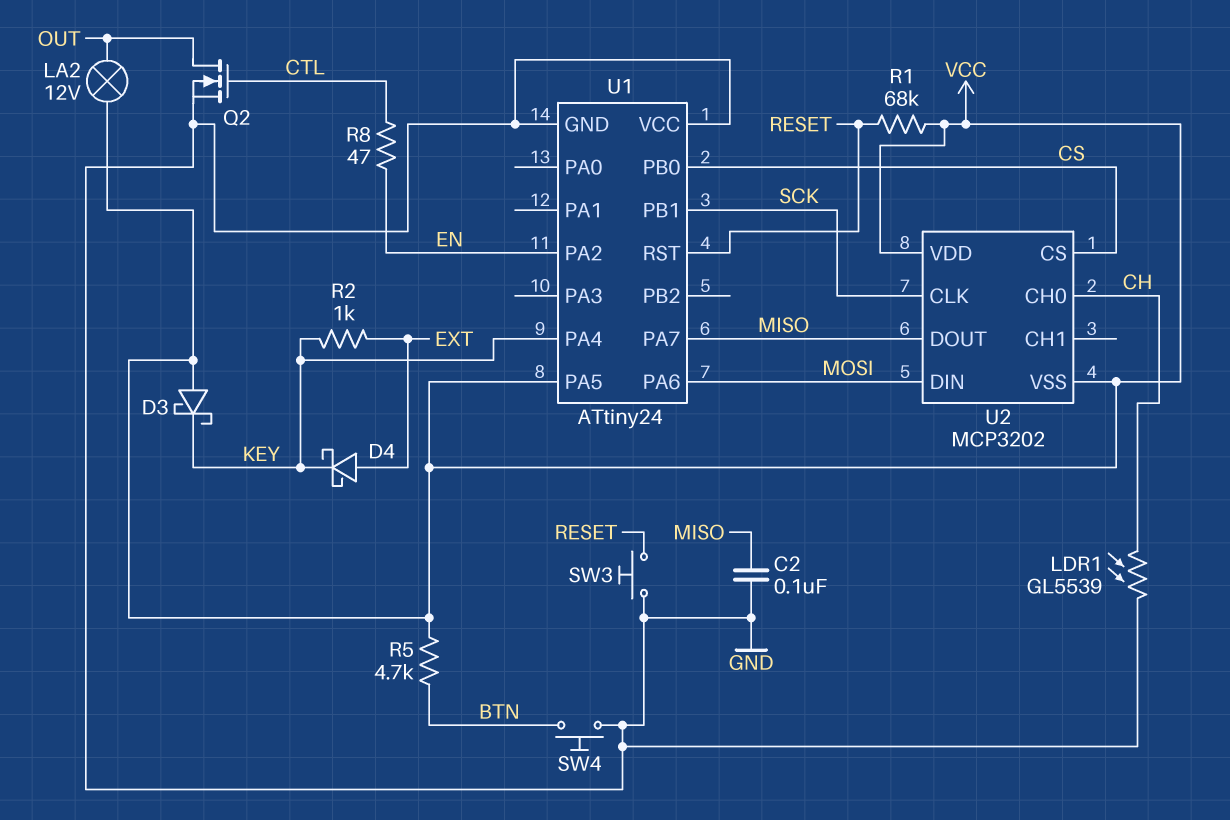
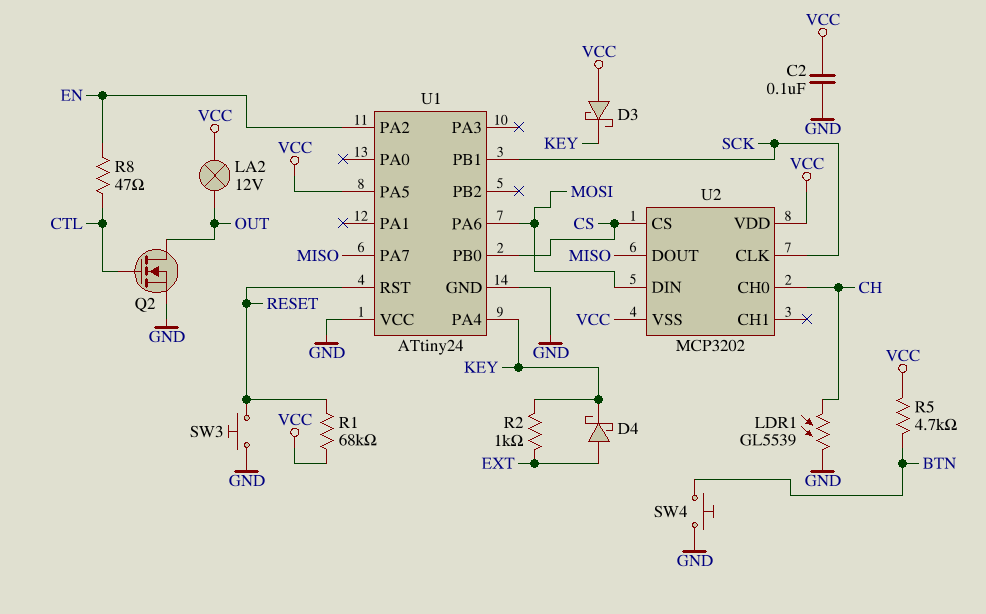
C2: 100nF (GND, MISO) -> 100nF (GND, VCC)

